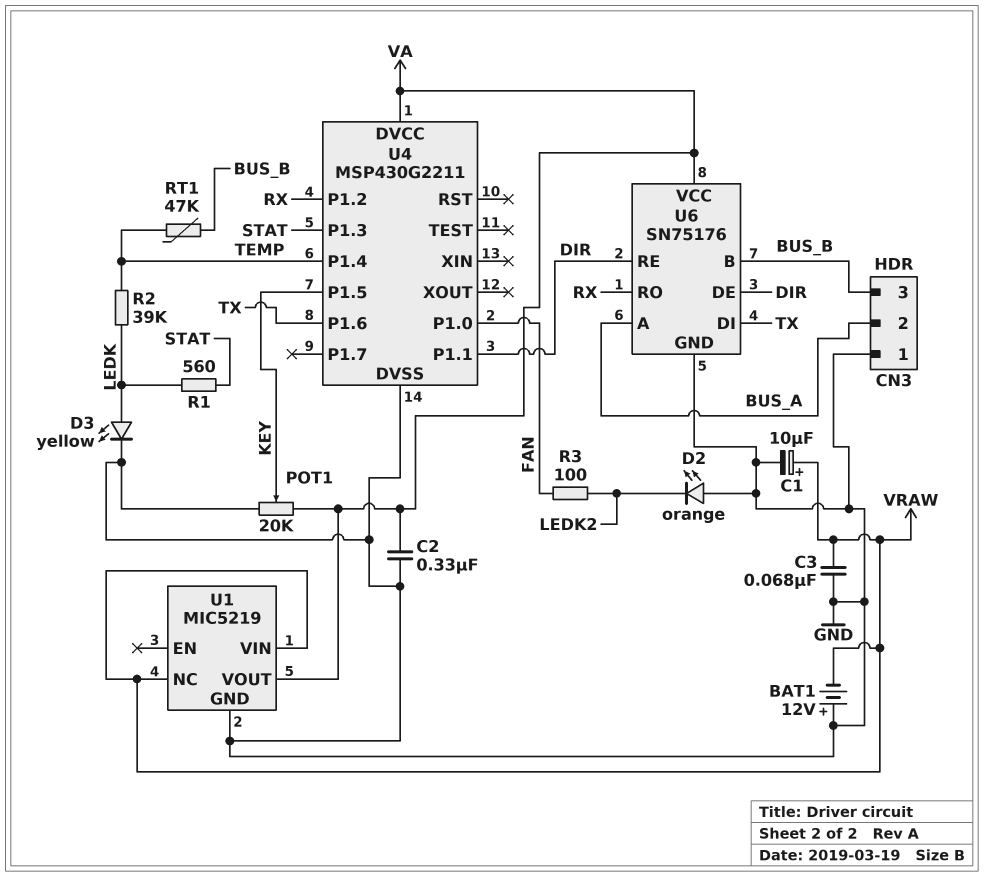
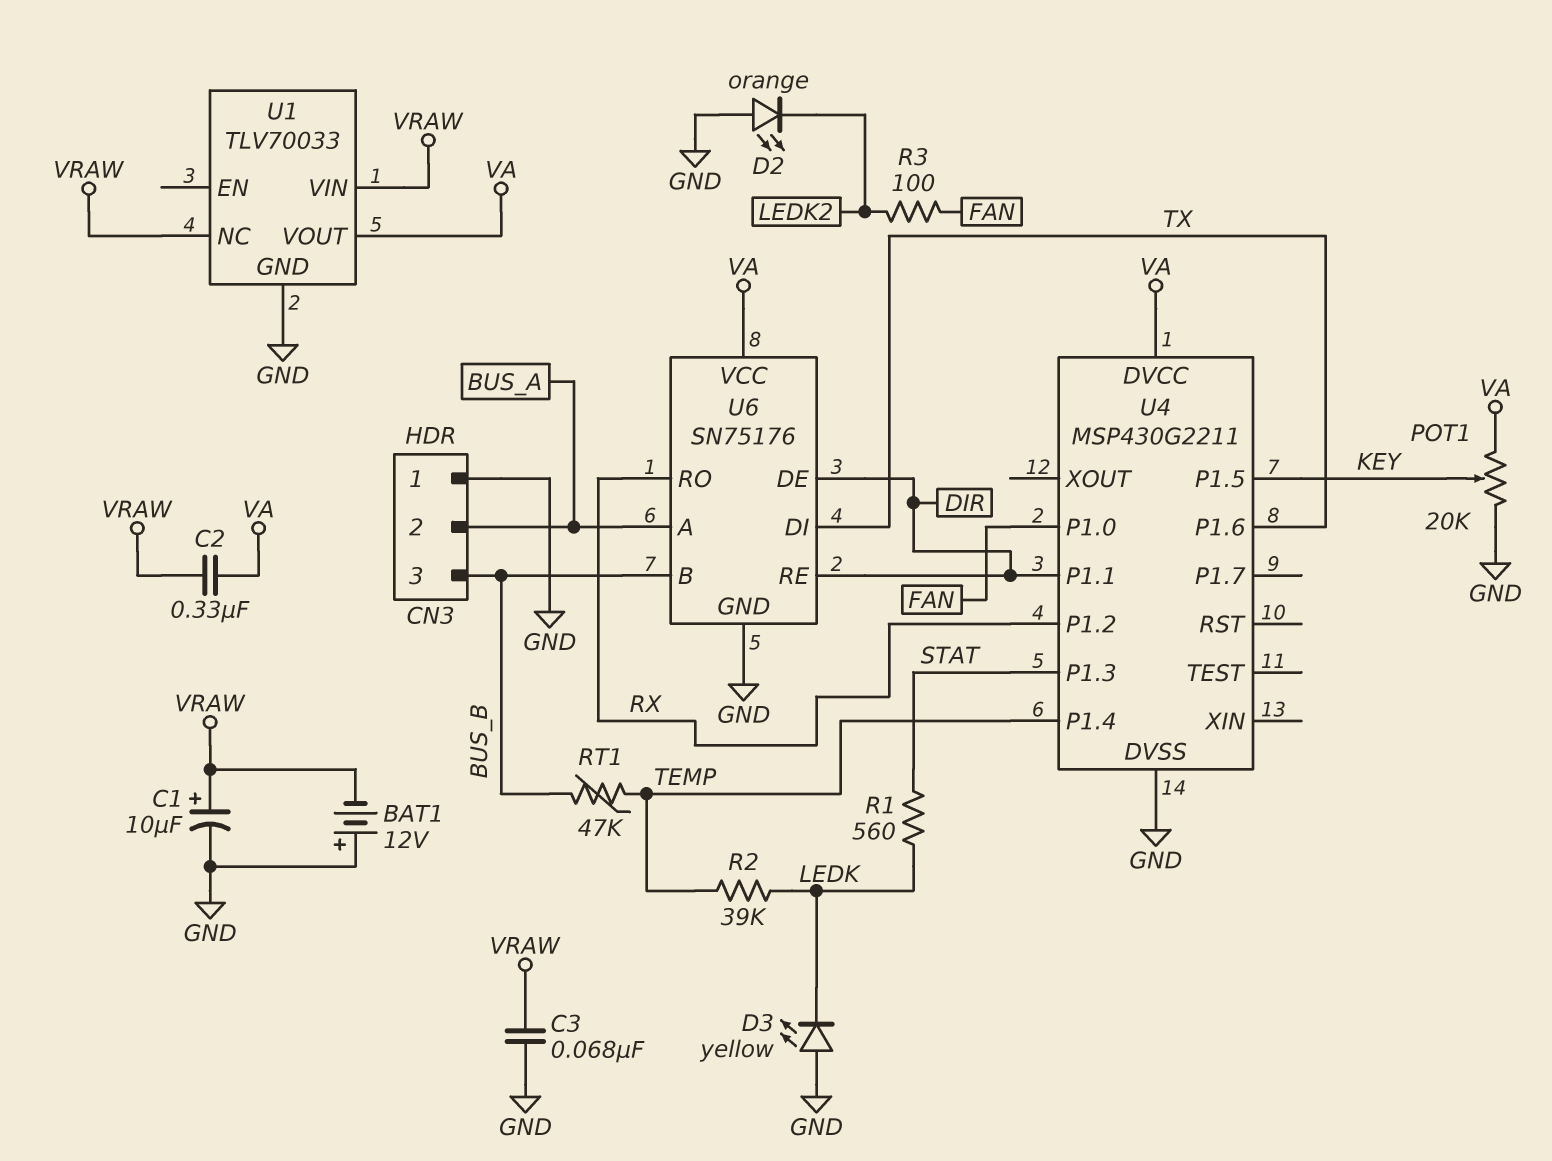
C2: 330nF (GND, VA) -> 330nF (VA, VRAW)
D3: LED yellow (A LEDK, K GND) -> LED yellow (A GND, K LEDK)
U1: MIC5219 -> TLV70033

